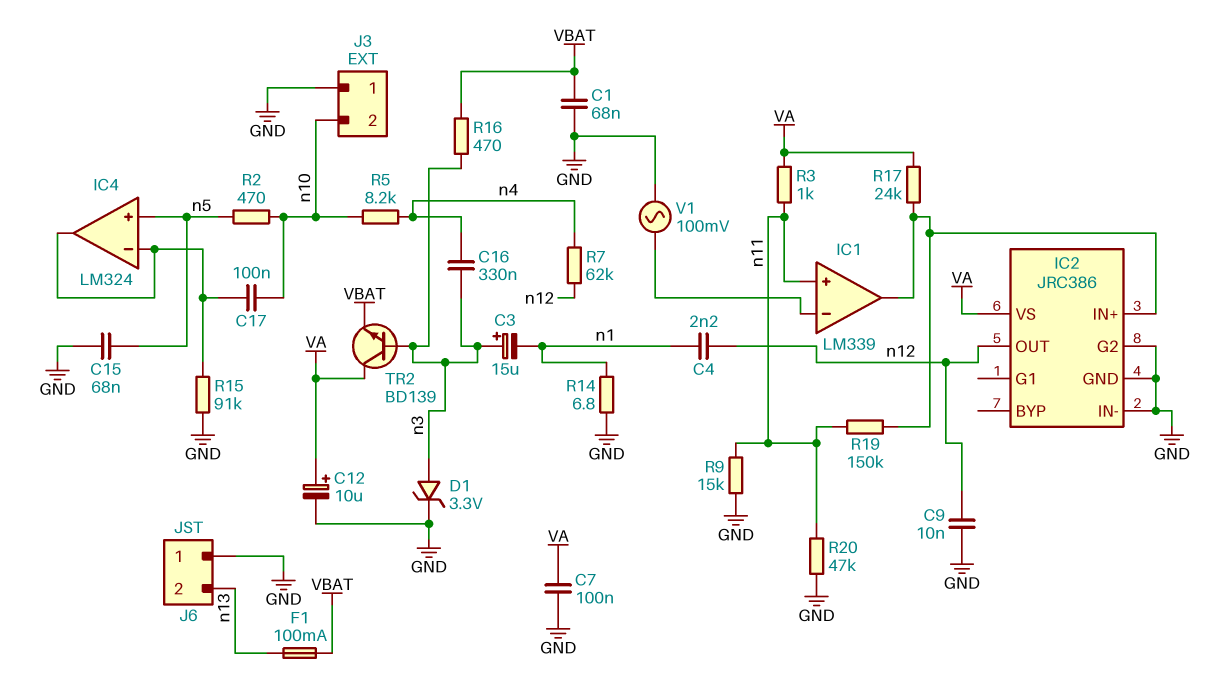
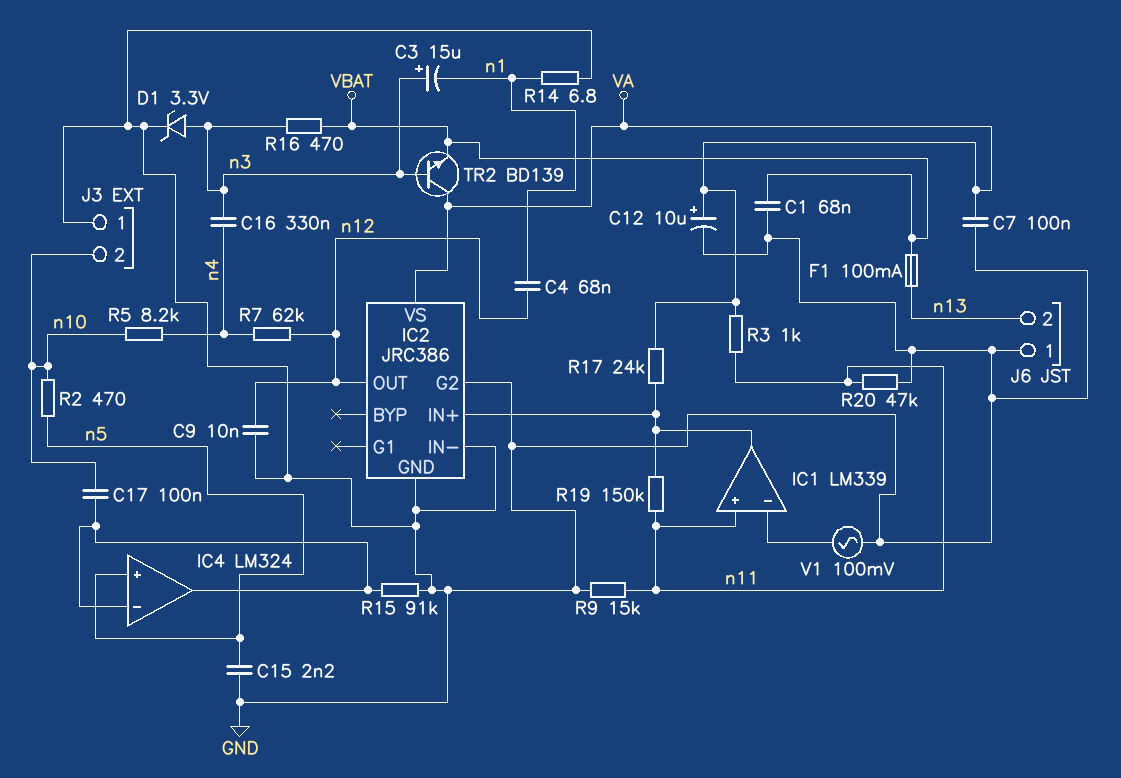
C4: 2.2nF (n1, n12) -> 68nF (n1, n12)
C15: 68nF (GND, n5) -> 2.2nF (GND, n5)

